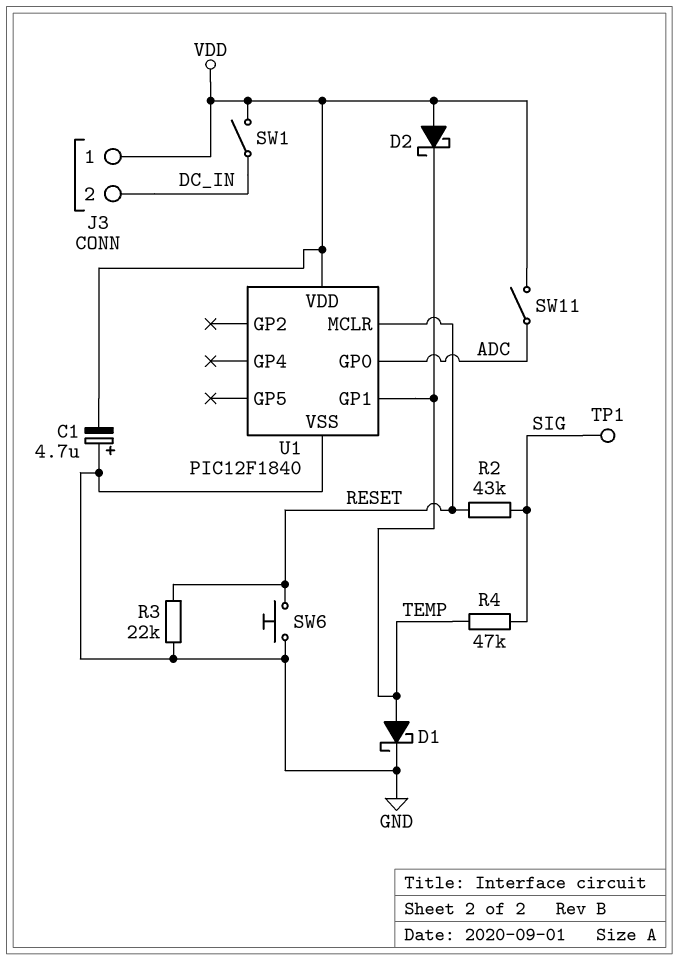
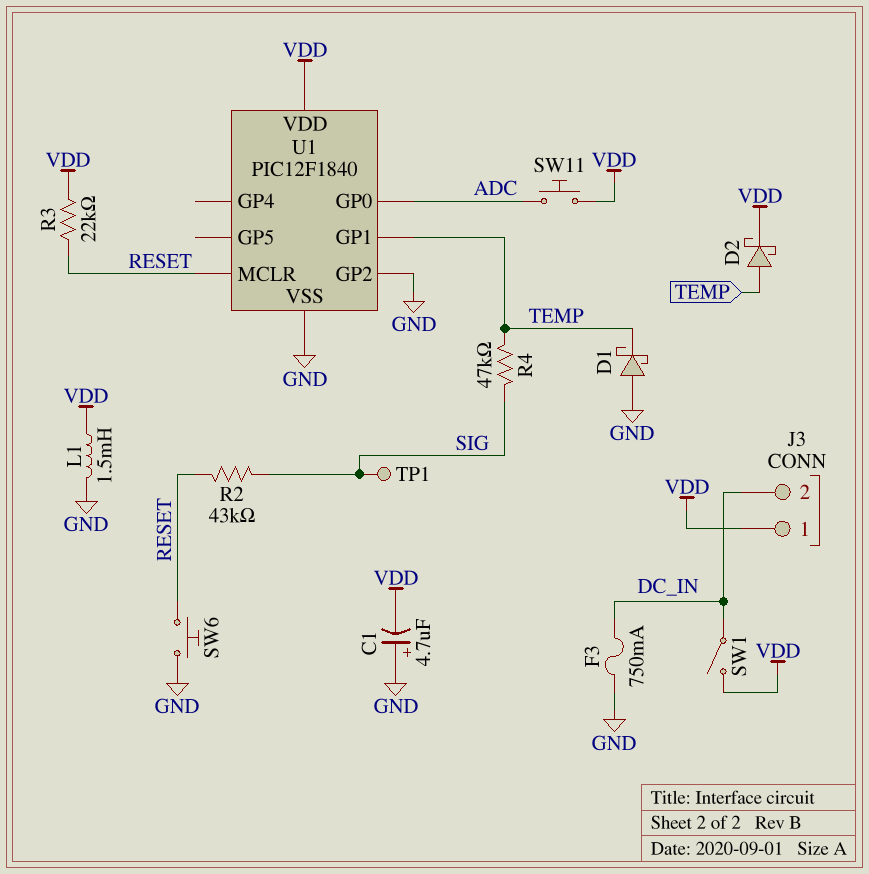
D1: schottky (A TEMP, K GND) -> schottky (A GND, K TEMP)
D2: schottky (A VDD, K TEMP) -> schottky (A TEMP, K VDD)
F3: none -> 750mA (DC_IN, GND)
L1: none -> 1.5mH (GND, VDD)
R3: 22k (GND, RESET) -> 22k (RESET, VDD)
SW11: switch (ADC, VDD) -> button (ADC, VDD)
U1 pin GP2: none -> GND

